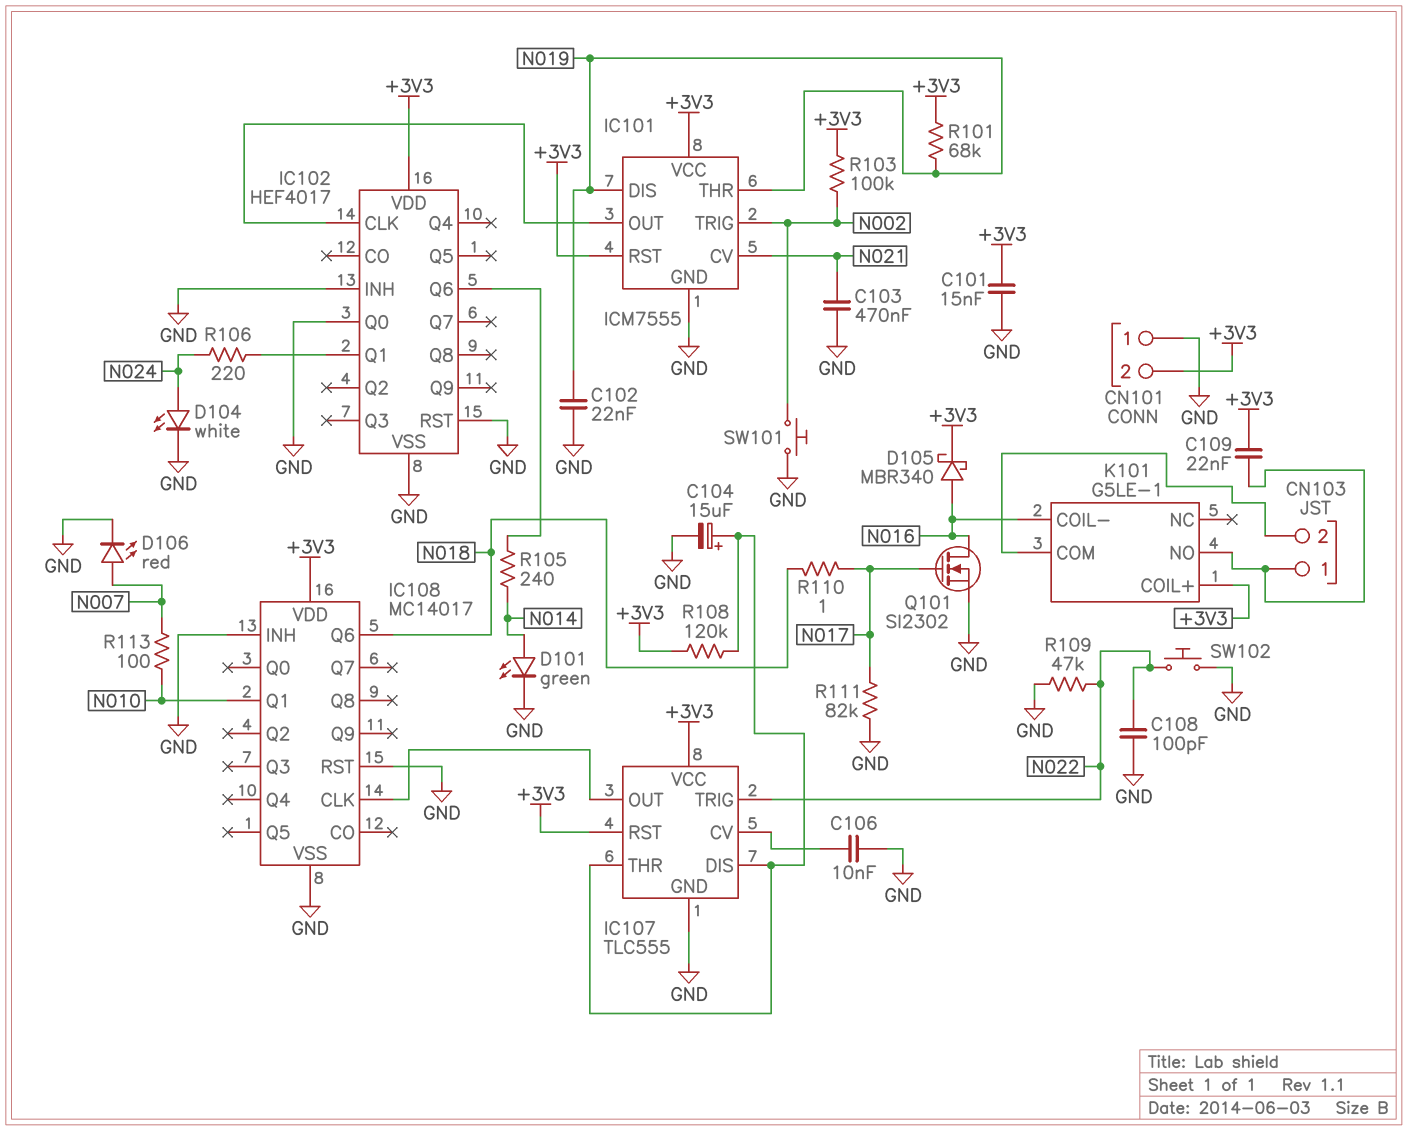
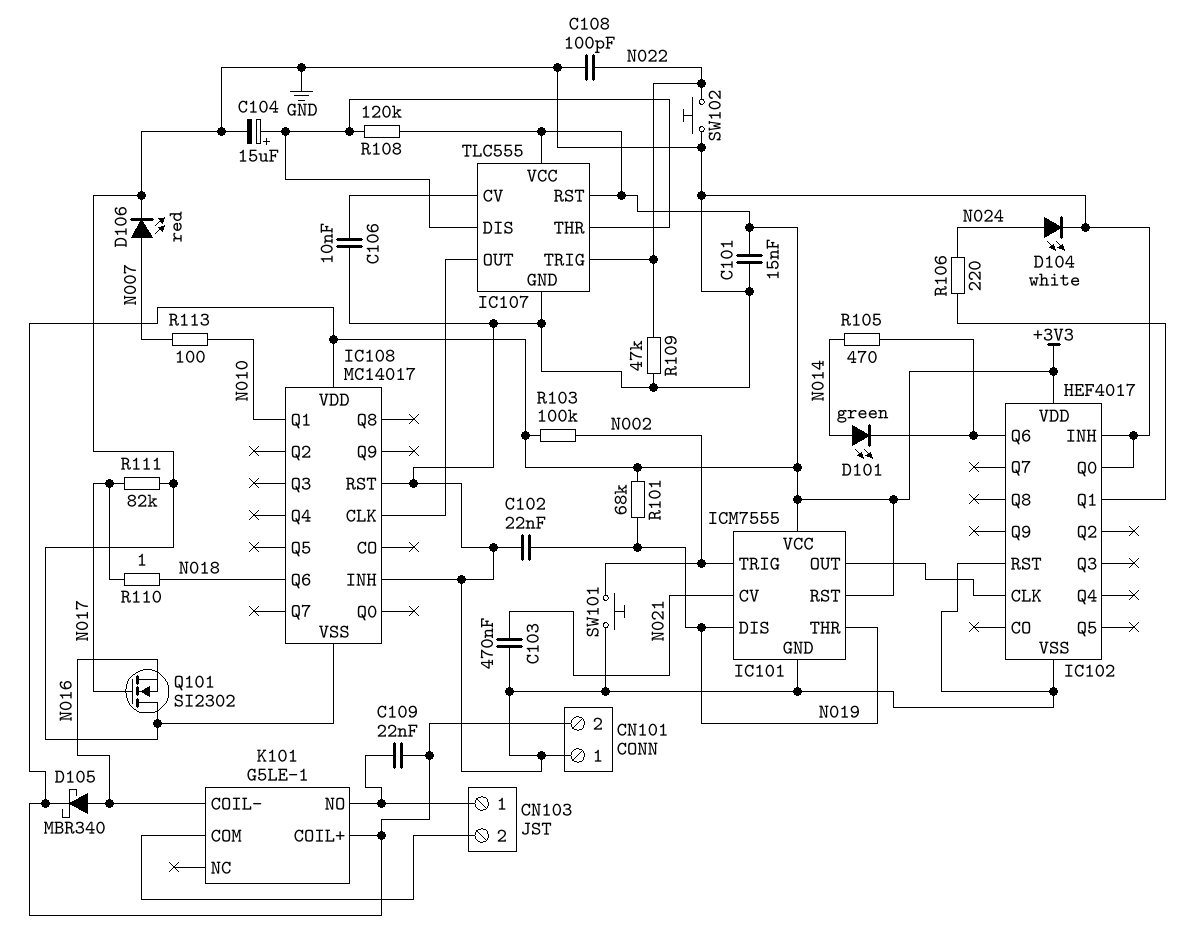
D101: LED green (A N014, K GND) -> LED green (A N014, K IC102/Q6)
Q101: NMOS SI2302 (G N017, D N016, S GND) -> NMOS SI2302 (G N017, D GND, S N016)
R105: 240 (IC102/Q6, N014) -> 470 (IC102/Q6, N014)

